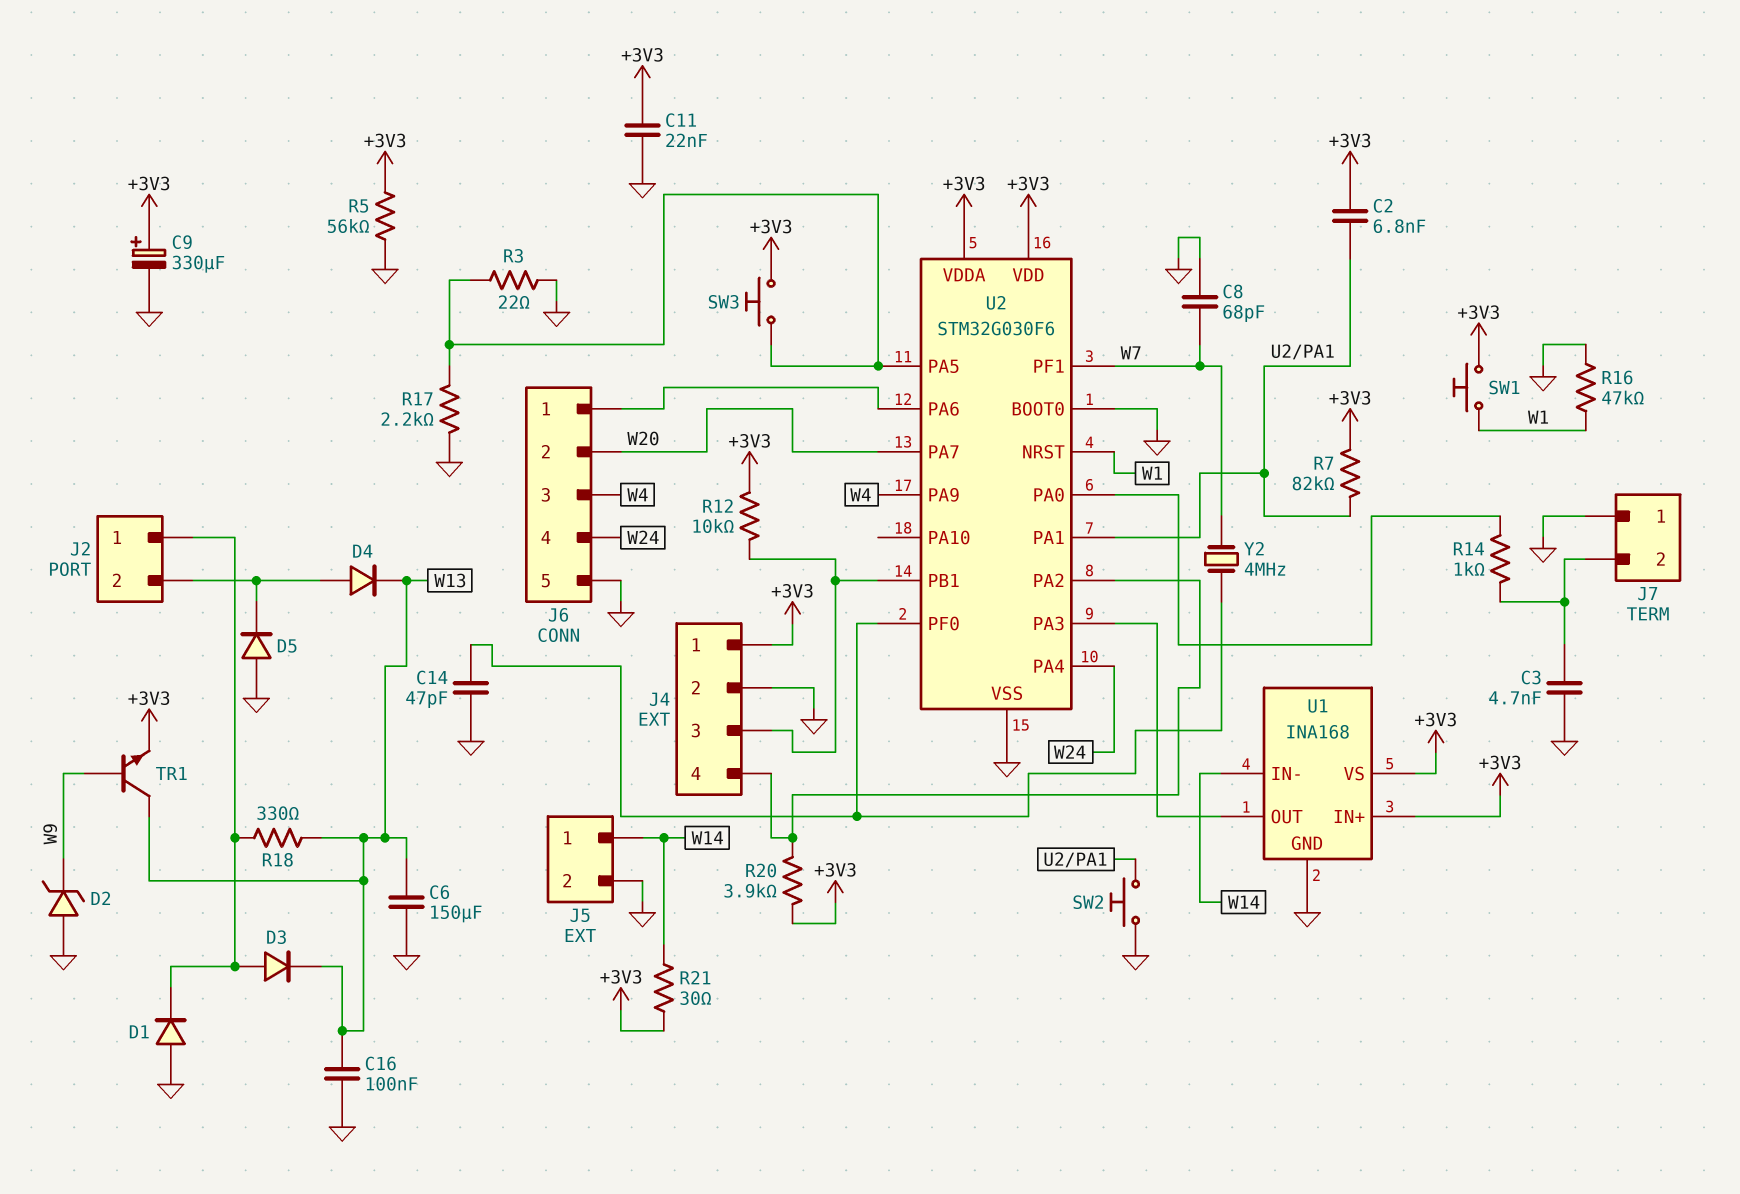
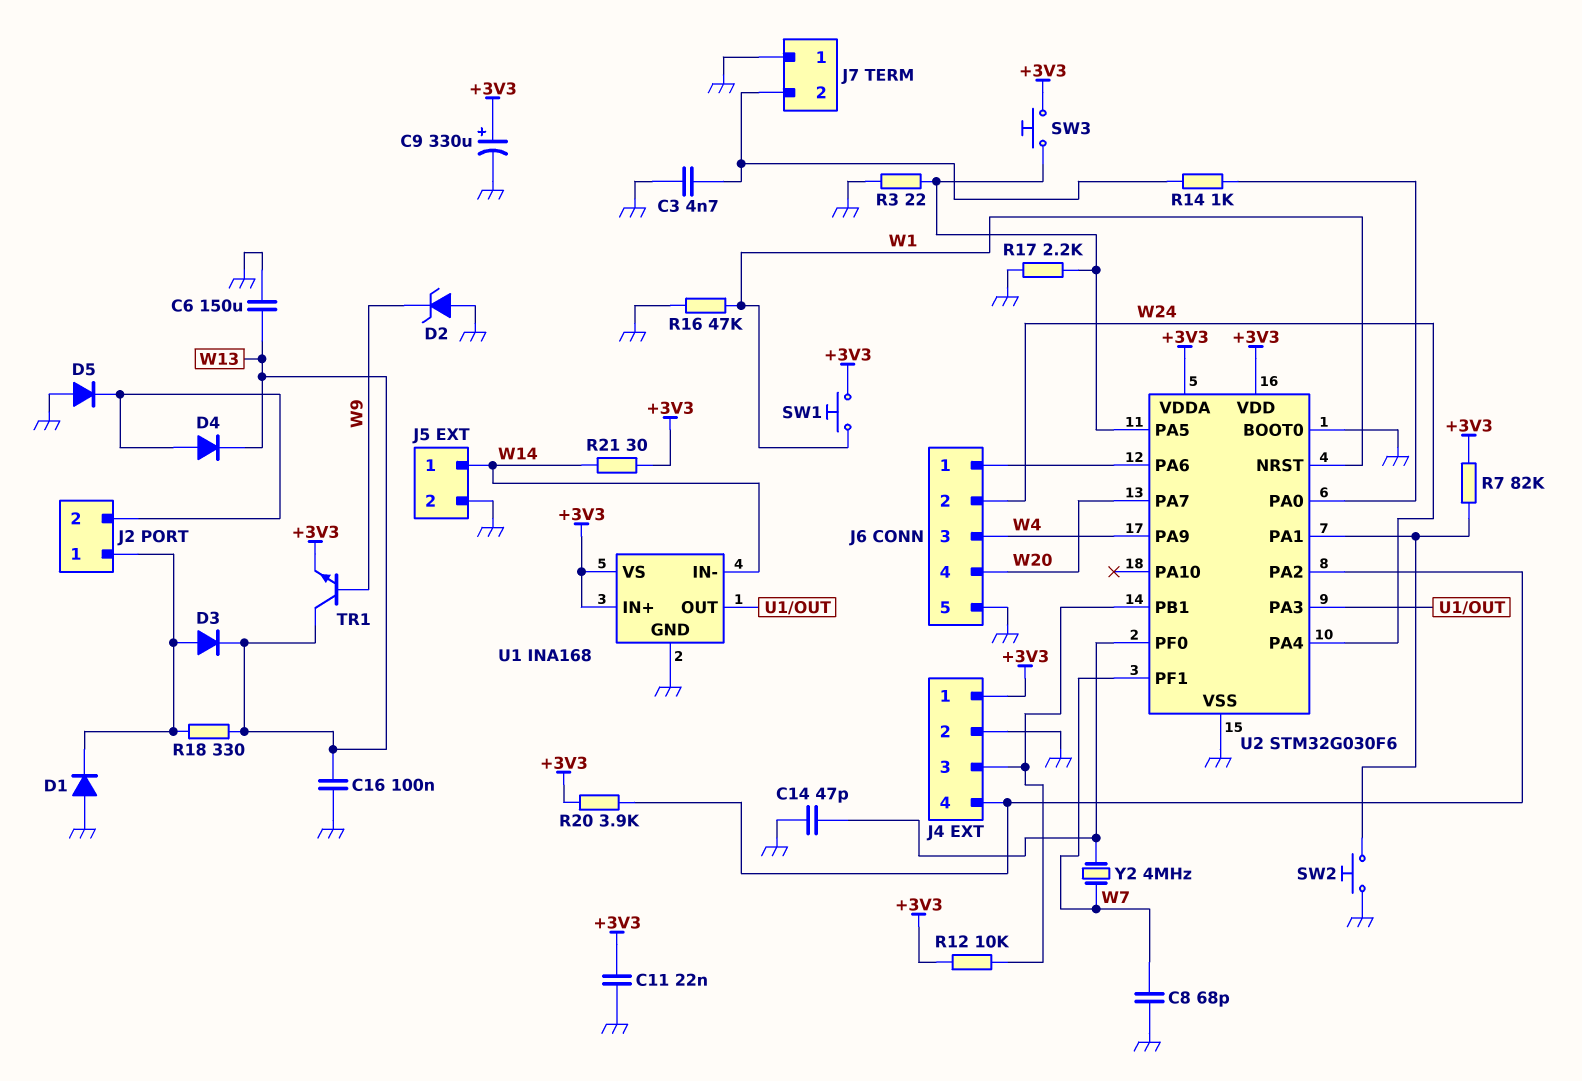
C2: 6.8nF (+3V3, U2/PA1) -> none
J6 pin 2: W20 -> W24
J6 pin 4: W24 -> W20
R5: 56k (+3V3, GND) -> none

